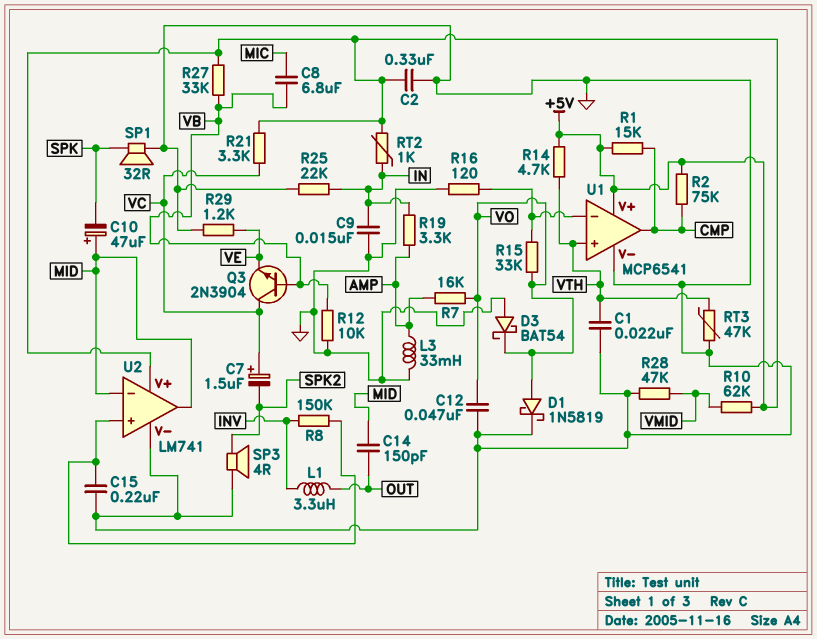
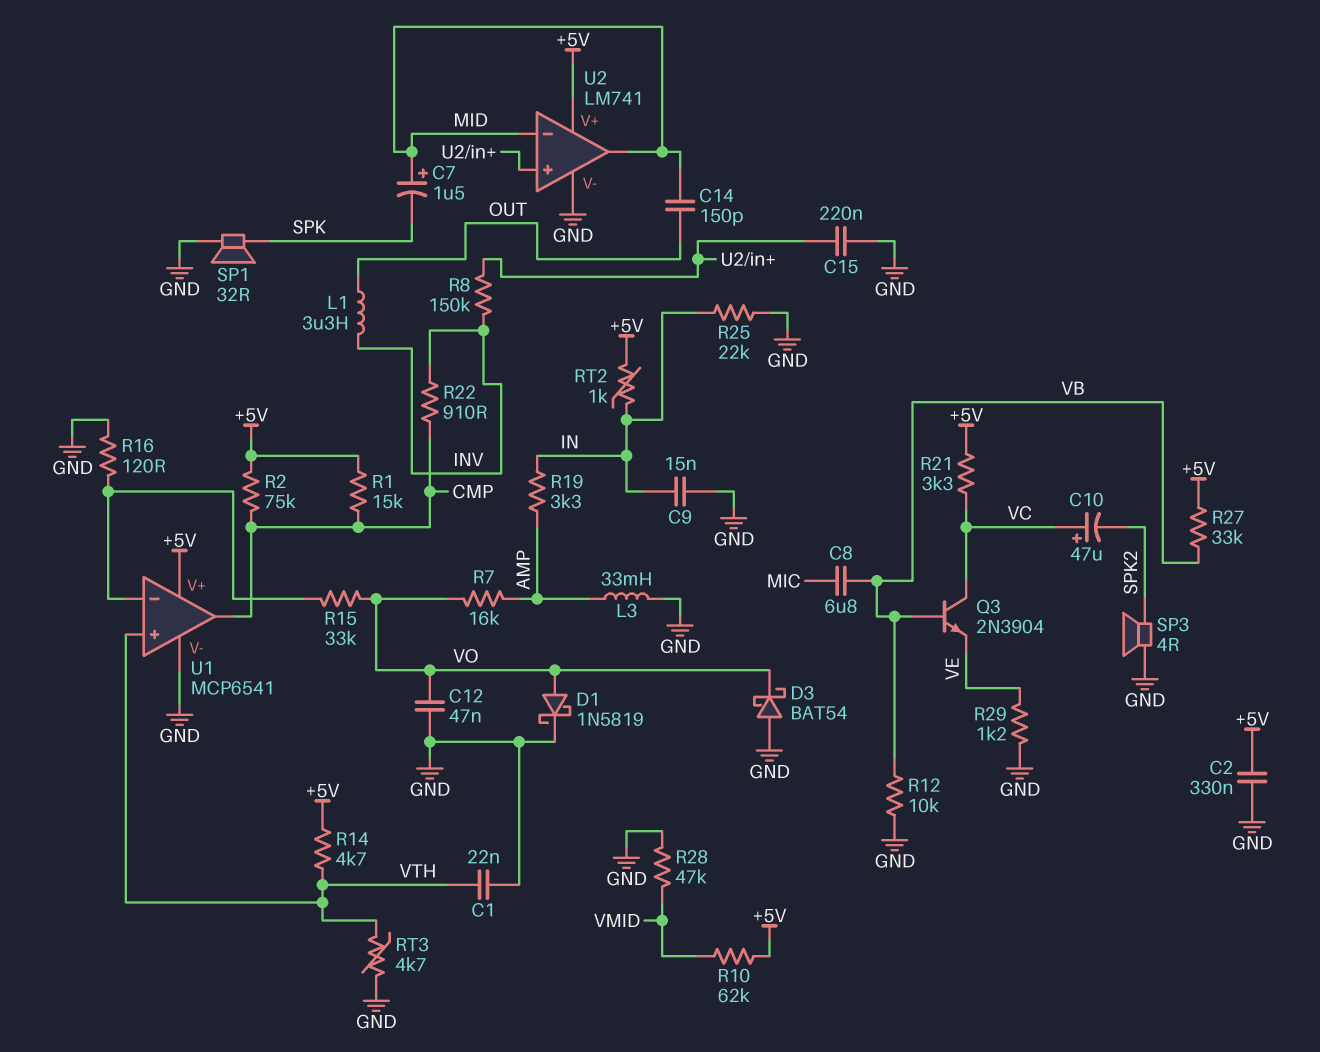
C7: 1.5uF (plus VC, minus SPK2) -> 1.5uF (plus MID, minus SPK)
C10: 47uF (plus MID, minus SPK) -> 47uF (plus VC, minus SPK2)
R22: none -> 910 (CMP, INV)
RT3: 47k (GND, VTH) -> 4.7k (GND, VTH)

